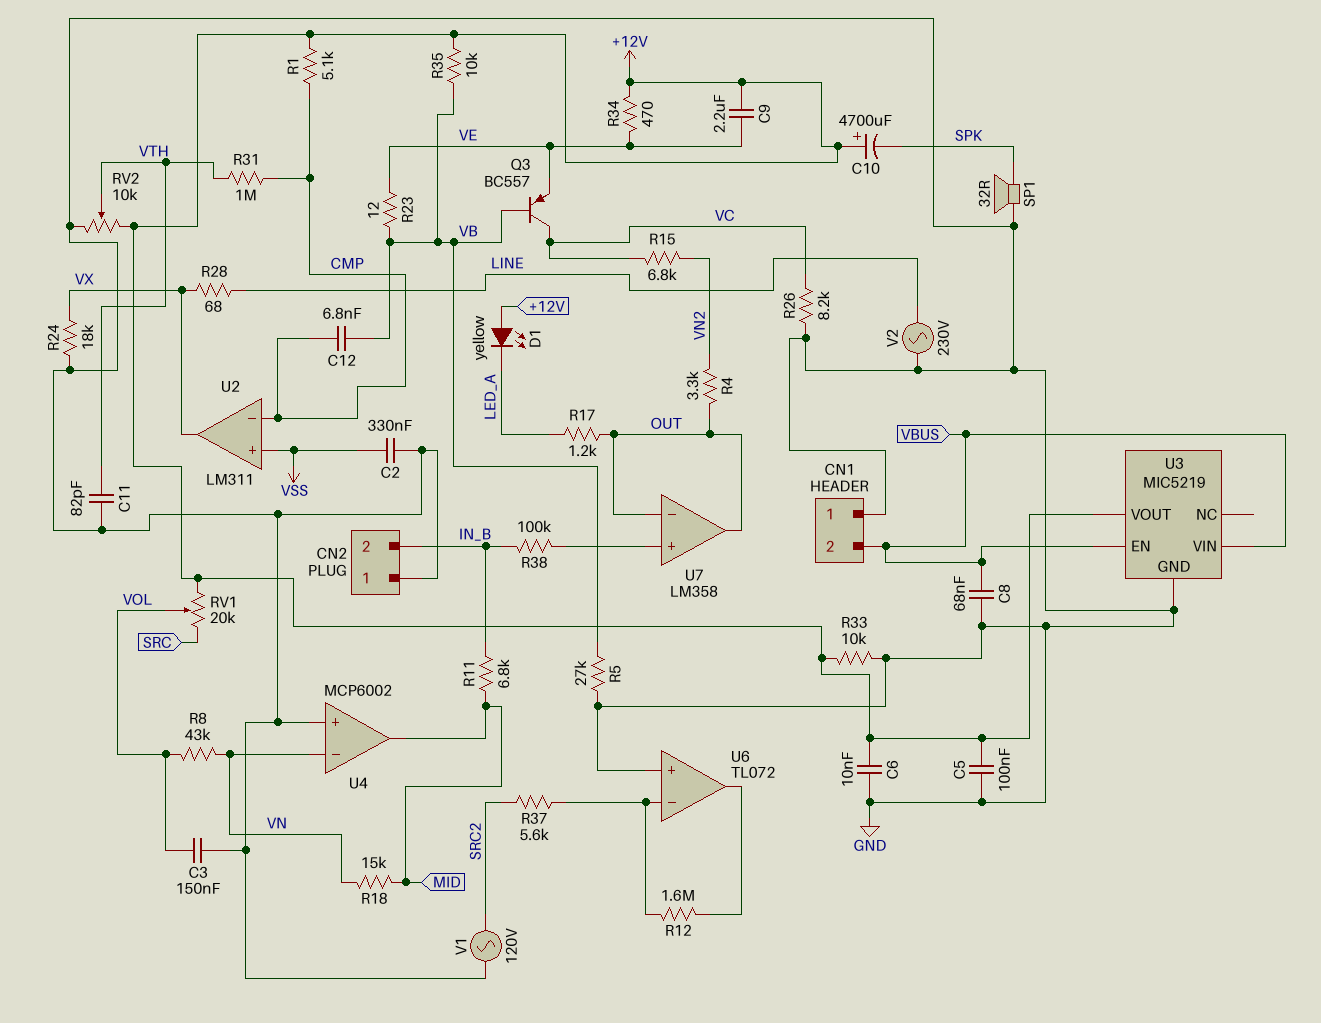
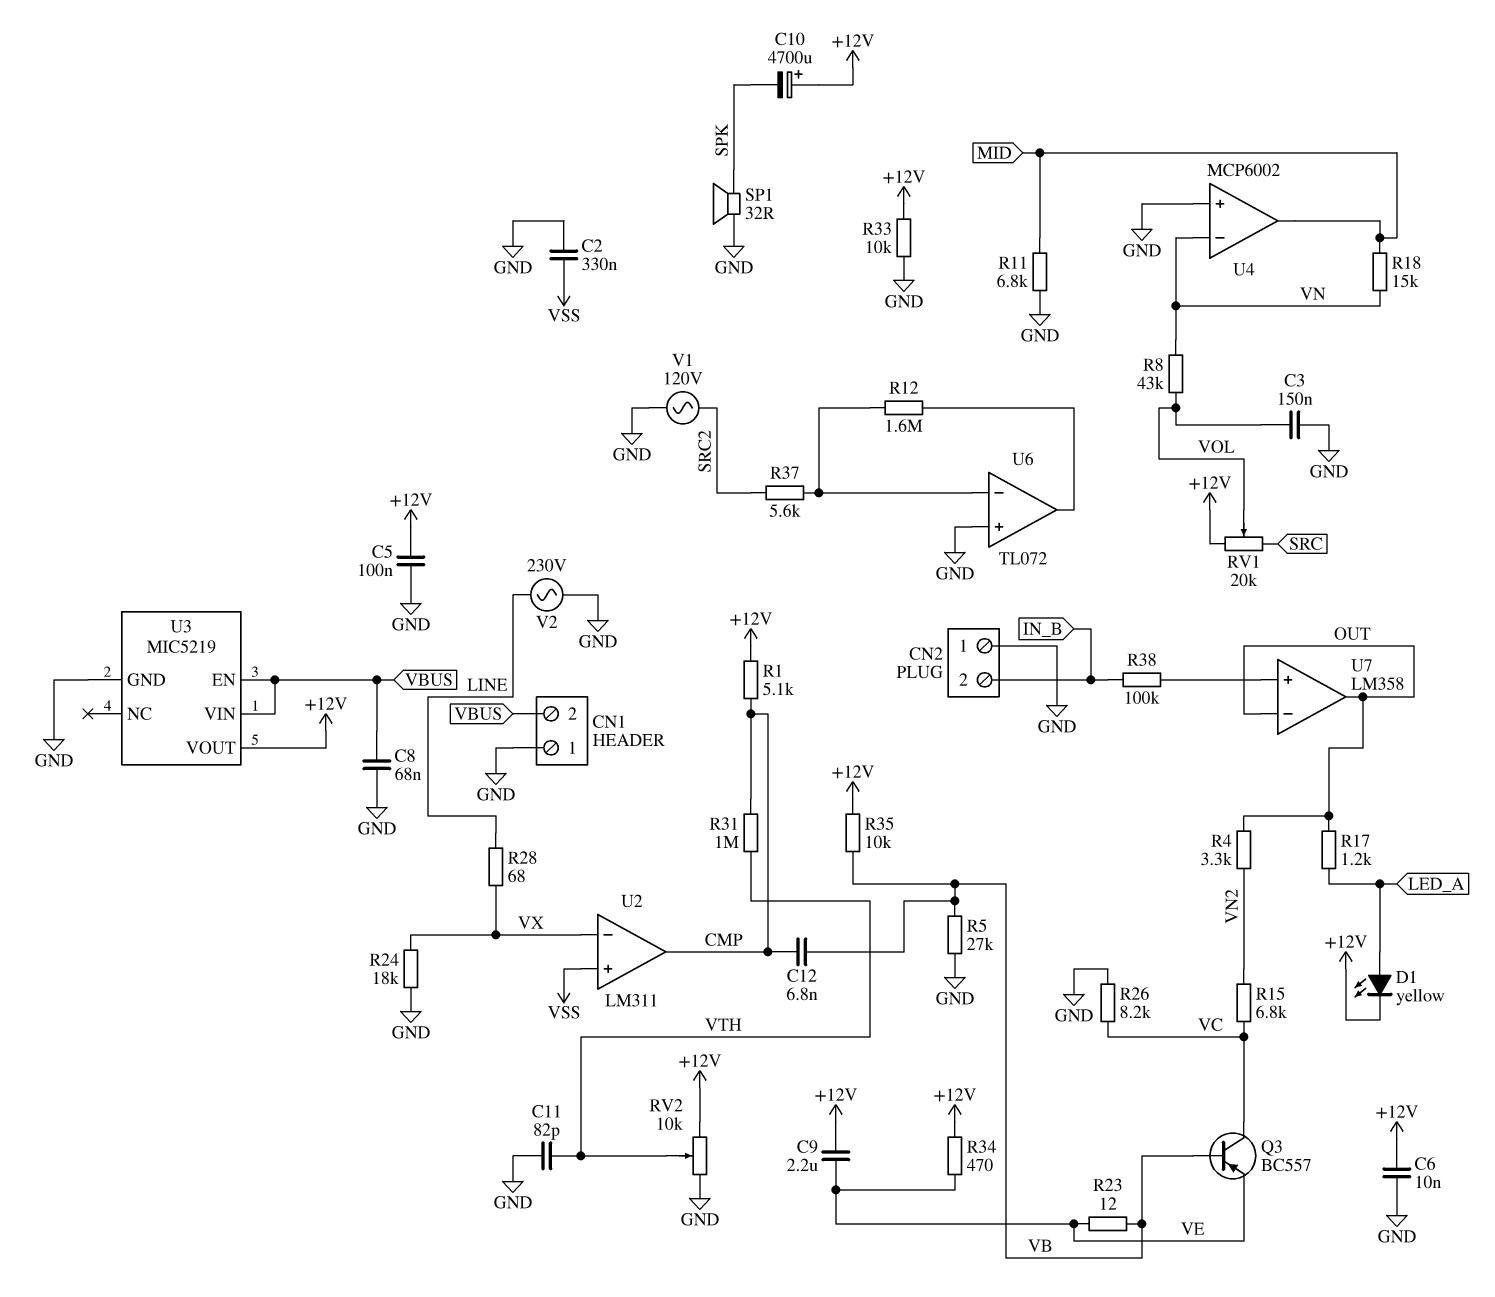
D1: LED yellow (A +12V, K LED_A) -> LED yellow (A LED_A, K +12V)
R11: 6.8k (IN_B, MID) -> 6.8k (GND, MID)
U2 pin in-: CMP -> VX
U2 pin out: VX -> CMP

